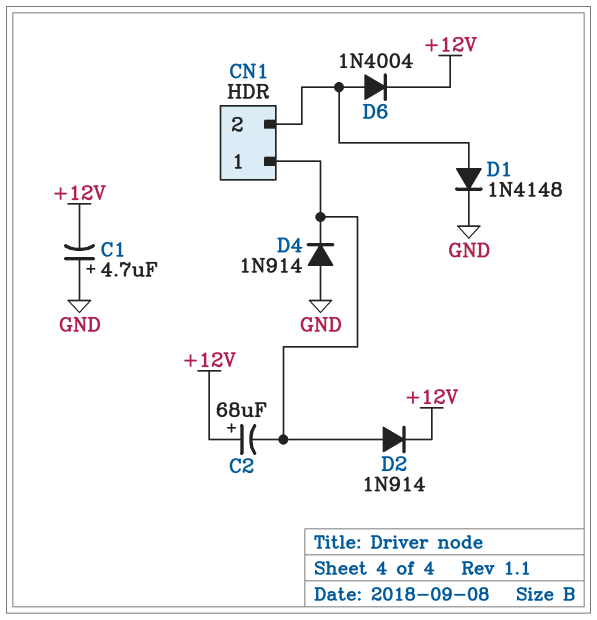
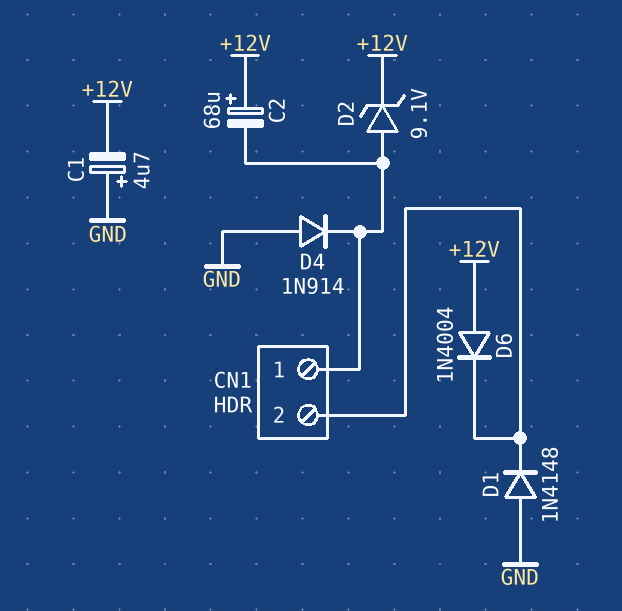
D1: diode 1N4148 (A CN1/2, K GND) -> diode 1N4148 (A GND, K CN1/2)
D2: diode 1N914 (A CN1/1, K +12V) -> zener 9.1V (A CN1/1, K +12V)
D6: diode 1N4004 (A CN1/2, K +12V) -> diode 1N4004 (A +12V, K CN1/2)

